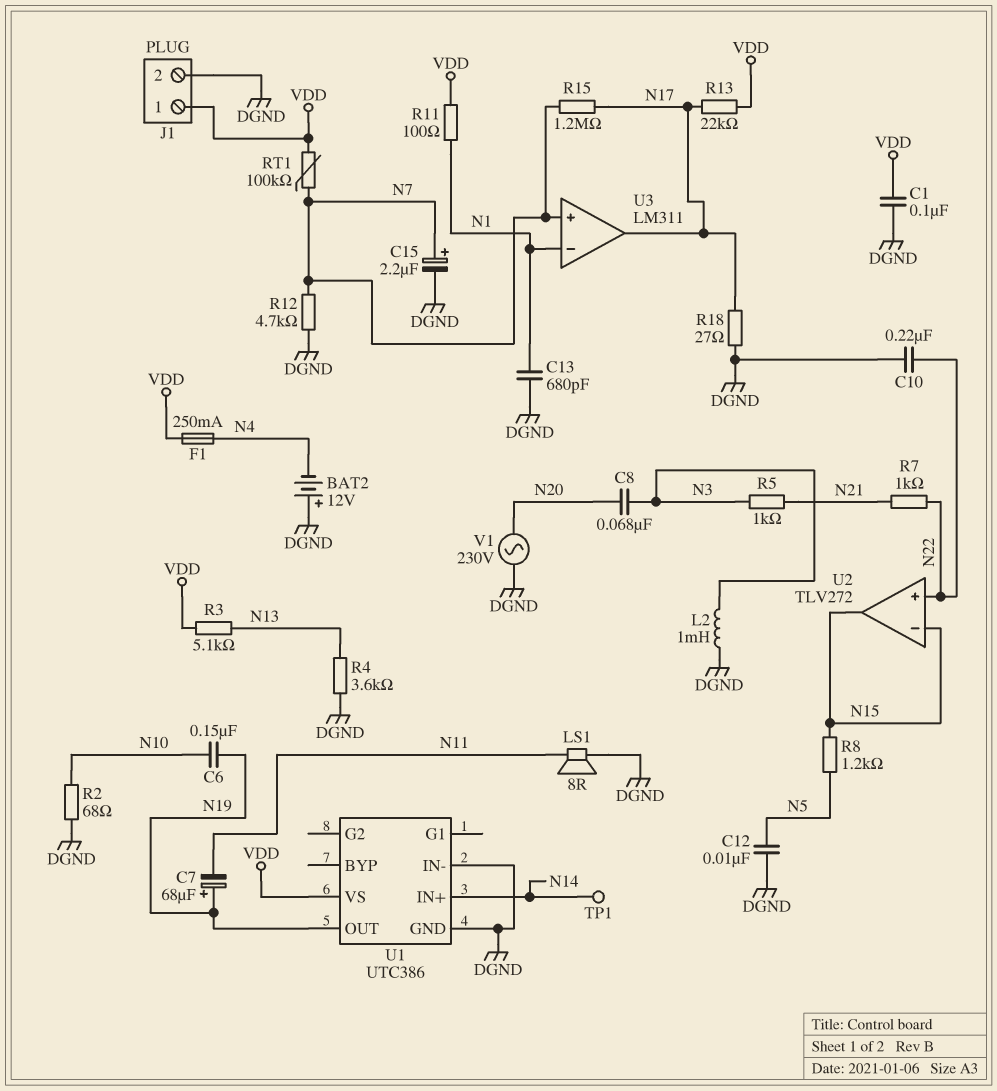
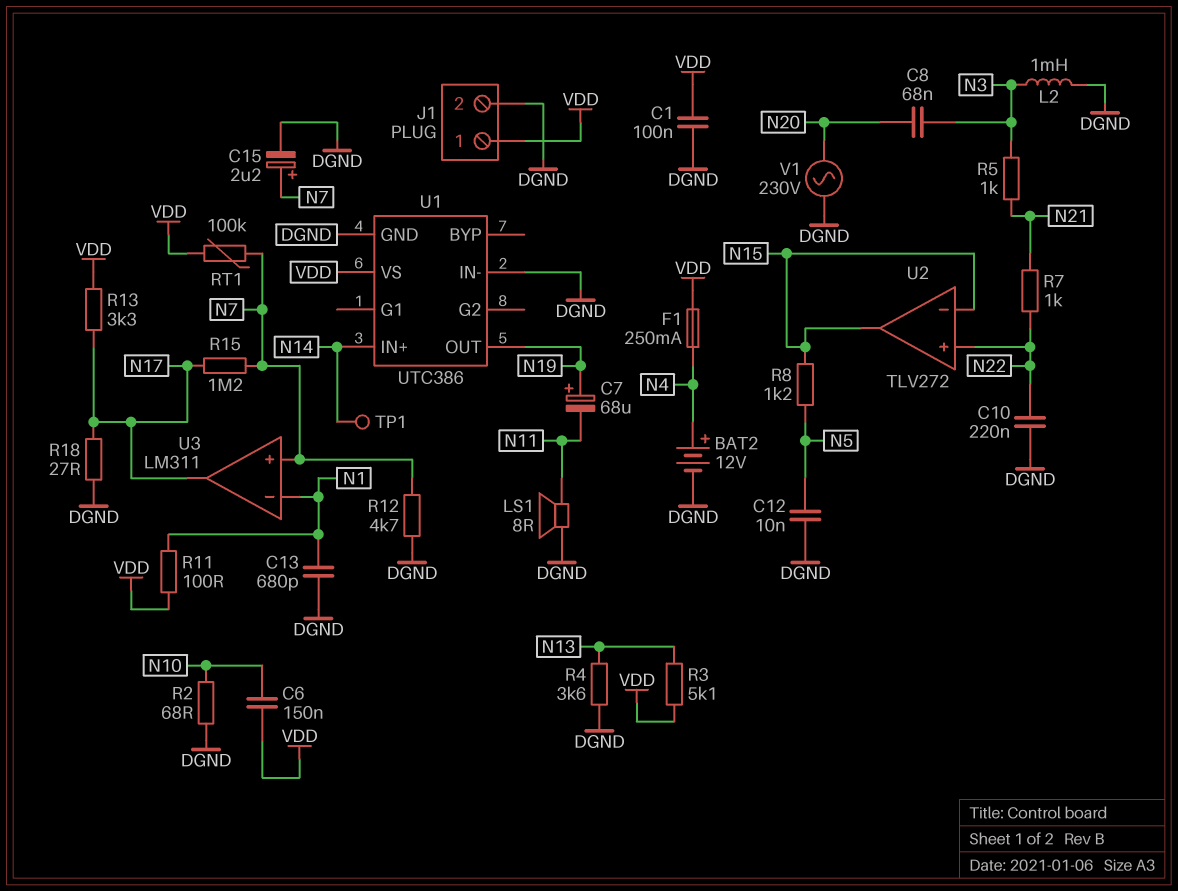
BAT2: 12V (plus DGND, minus N4) -> 12V (plus N4, minus DGND)
C6: 150nF (N10, N19) -> 150nF (N10, VDD)
R13: 22k (N17, VDD) -> 3.3k (N17, VDD)

